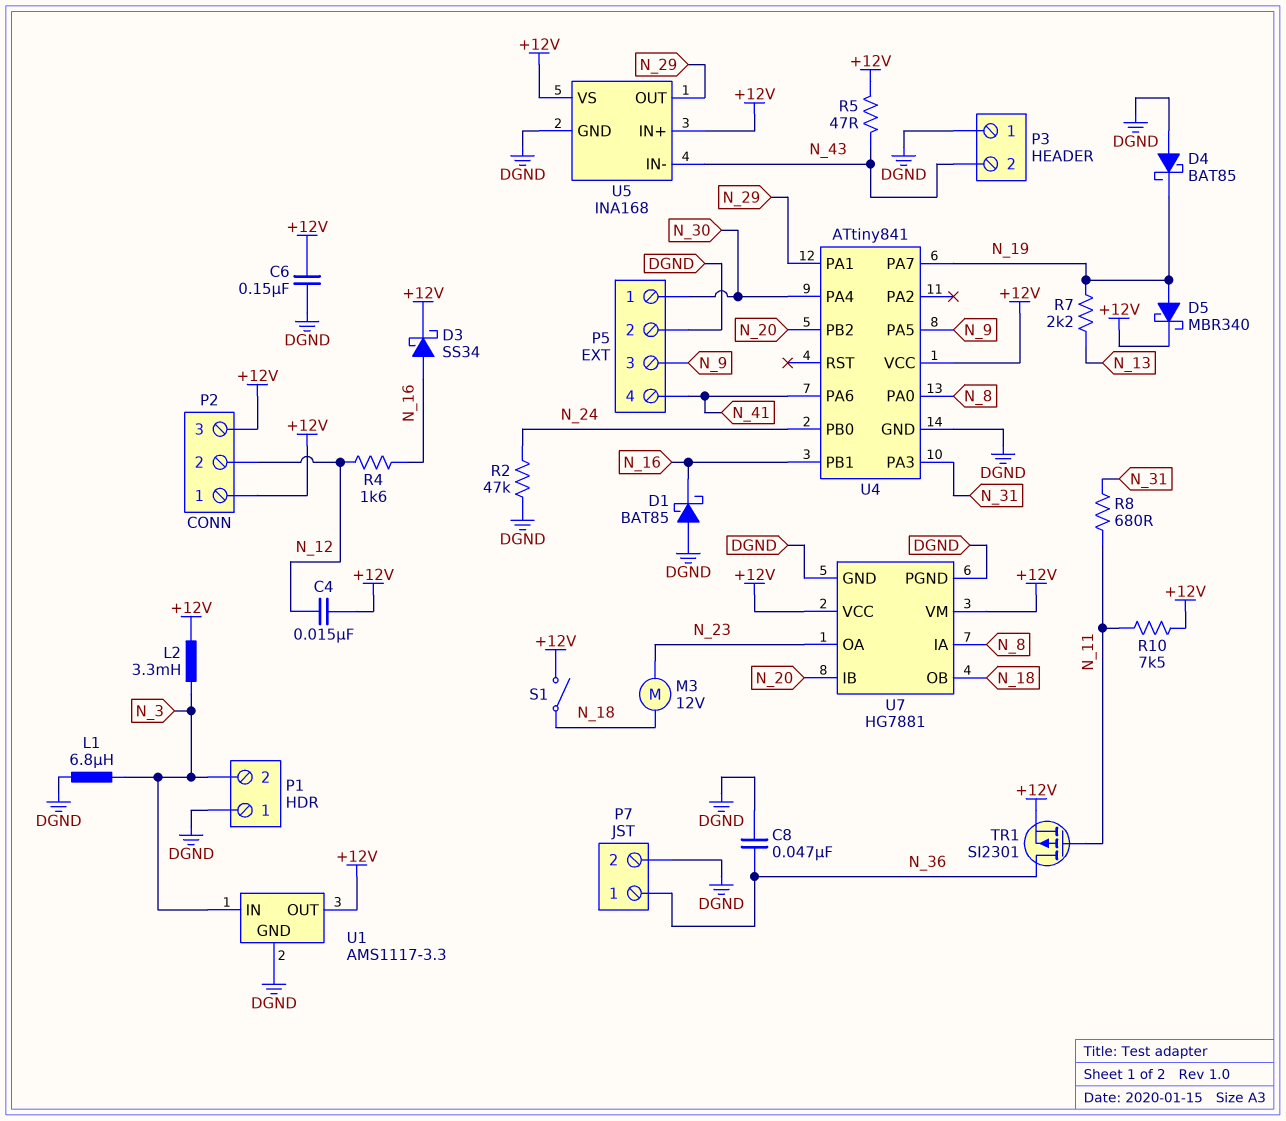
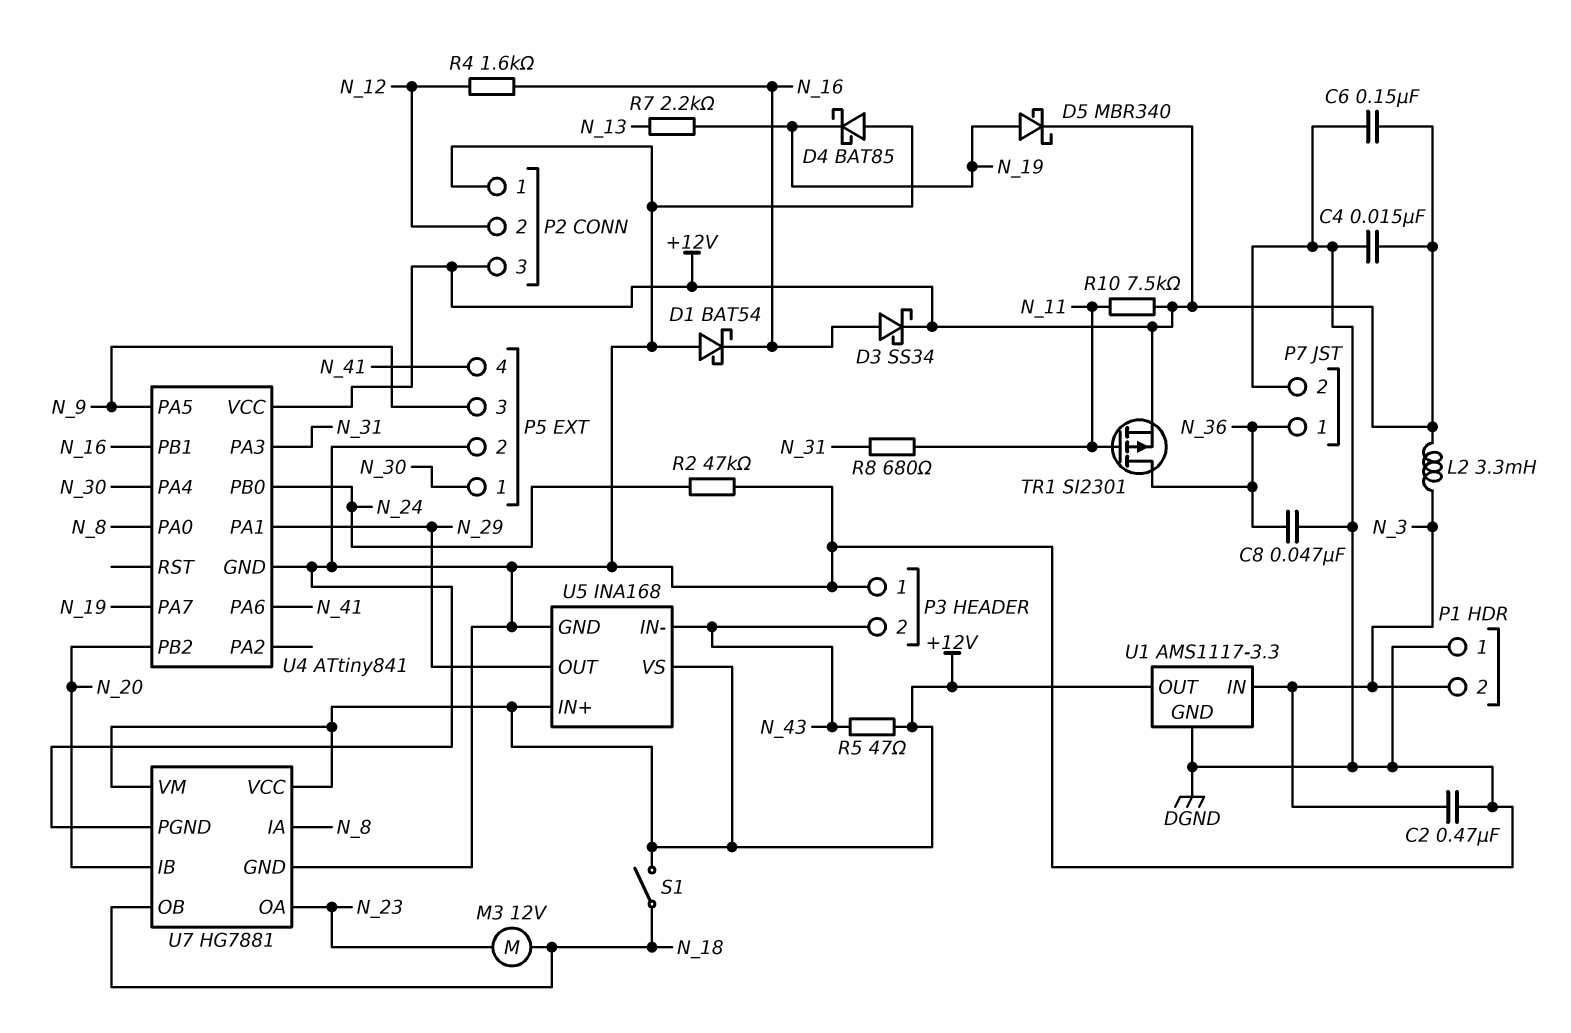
C2: none -> 470nF (DGND, N_3)
C4: 15nF (+12V, N_12) -> 15nF (+12V, DGND)
D1: schottky BAT85 (A DGND, K N_16) -> schottky BAT54 (A DGND, K N_16)
L1: 6.8uH (DGND, N_3) -> none
P2 pin 1: +12V -> DGND

